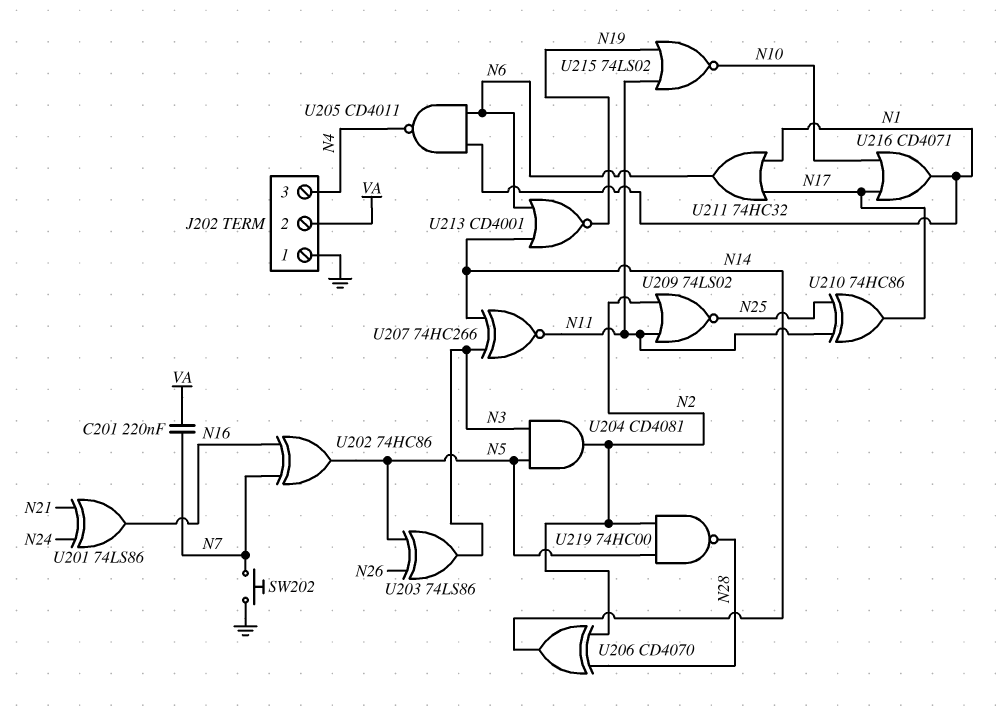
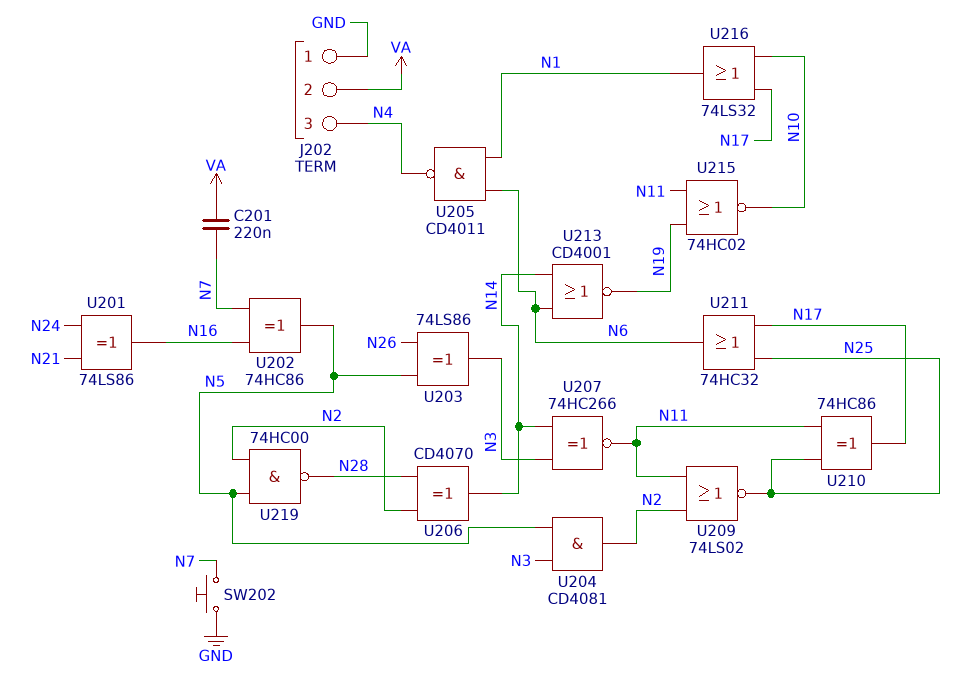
U211: OR 74HC32 (in N1, in N17, out N6) -> OR 74HC32 (in N17, in N25, out N6)
U215: NOR 74LS02 (in N11, in N19, out N10) -> NOR 74HC02 (in N11, in N19, out N10)
U216: OR CD4071 (in N10, in N17, out N1) -> OR 74LS32 (in N10, in N17, out N1)

